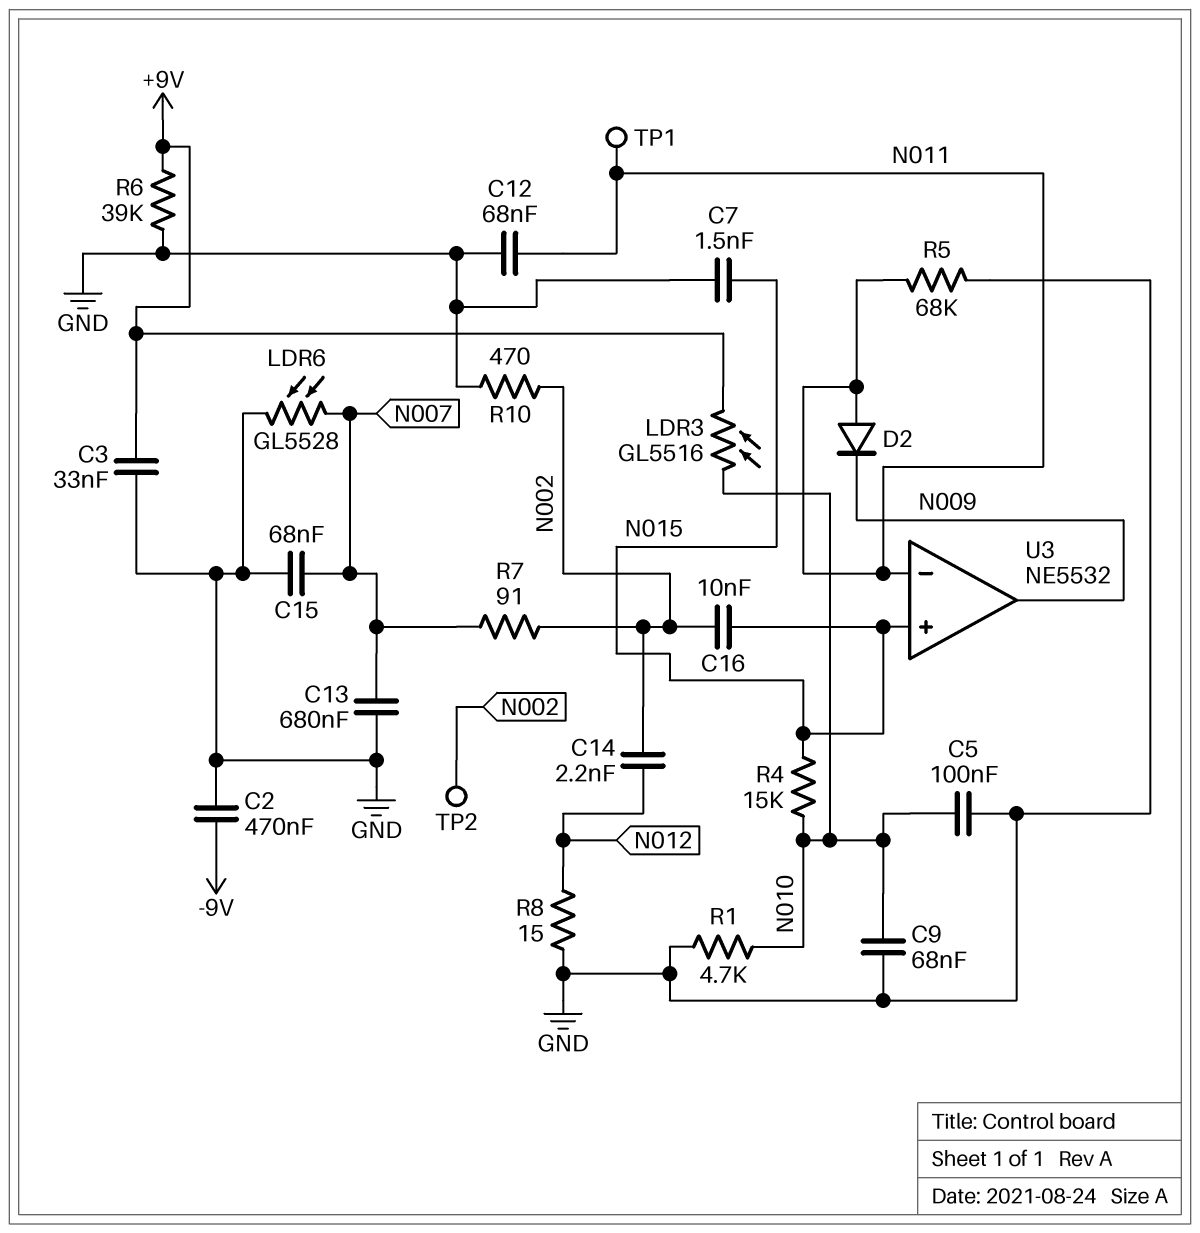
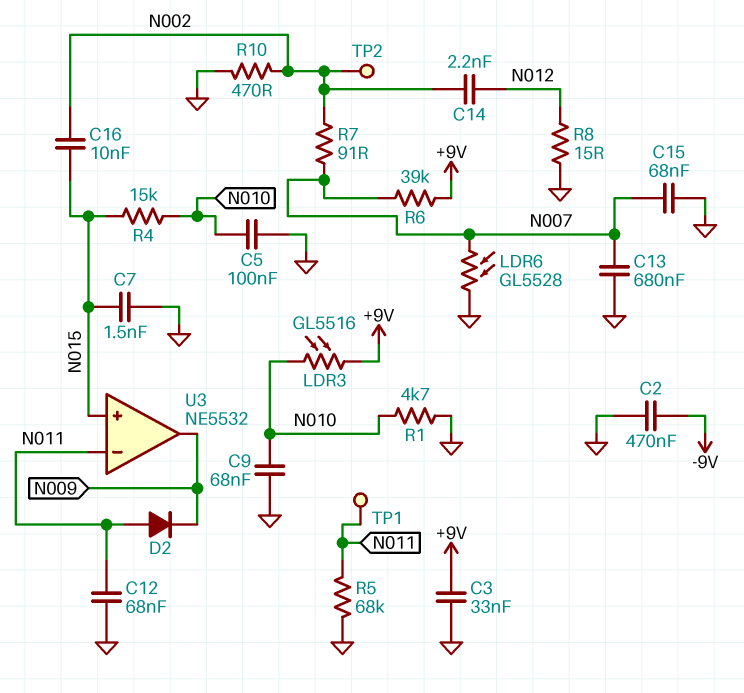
R6: 39k (+9V, GND) -> 39k (+9V, N007)

